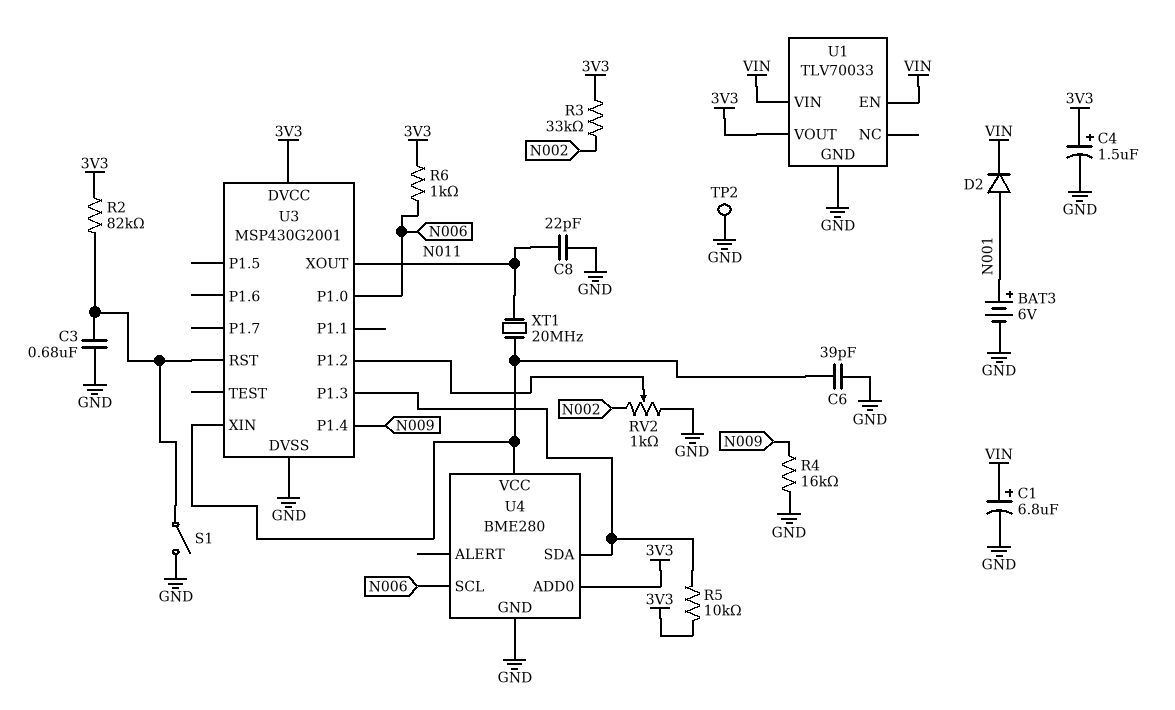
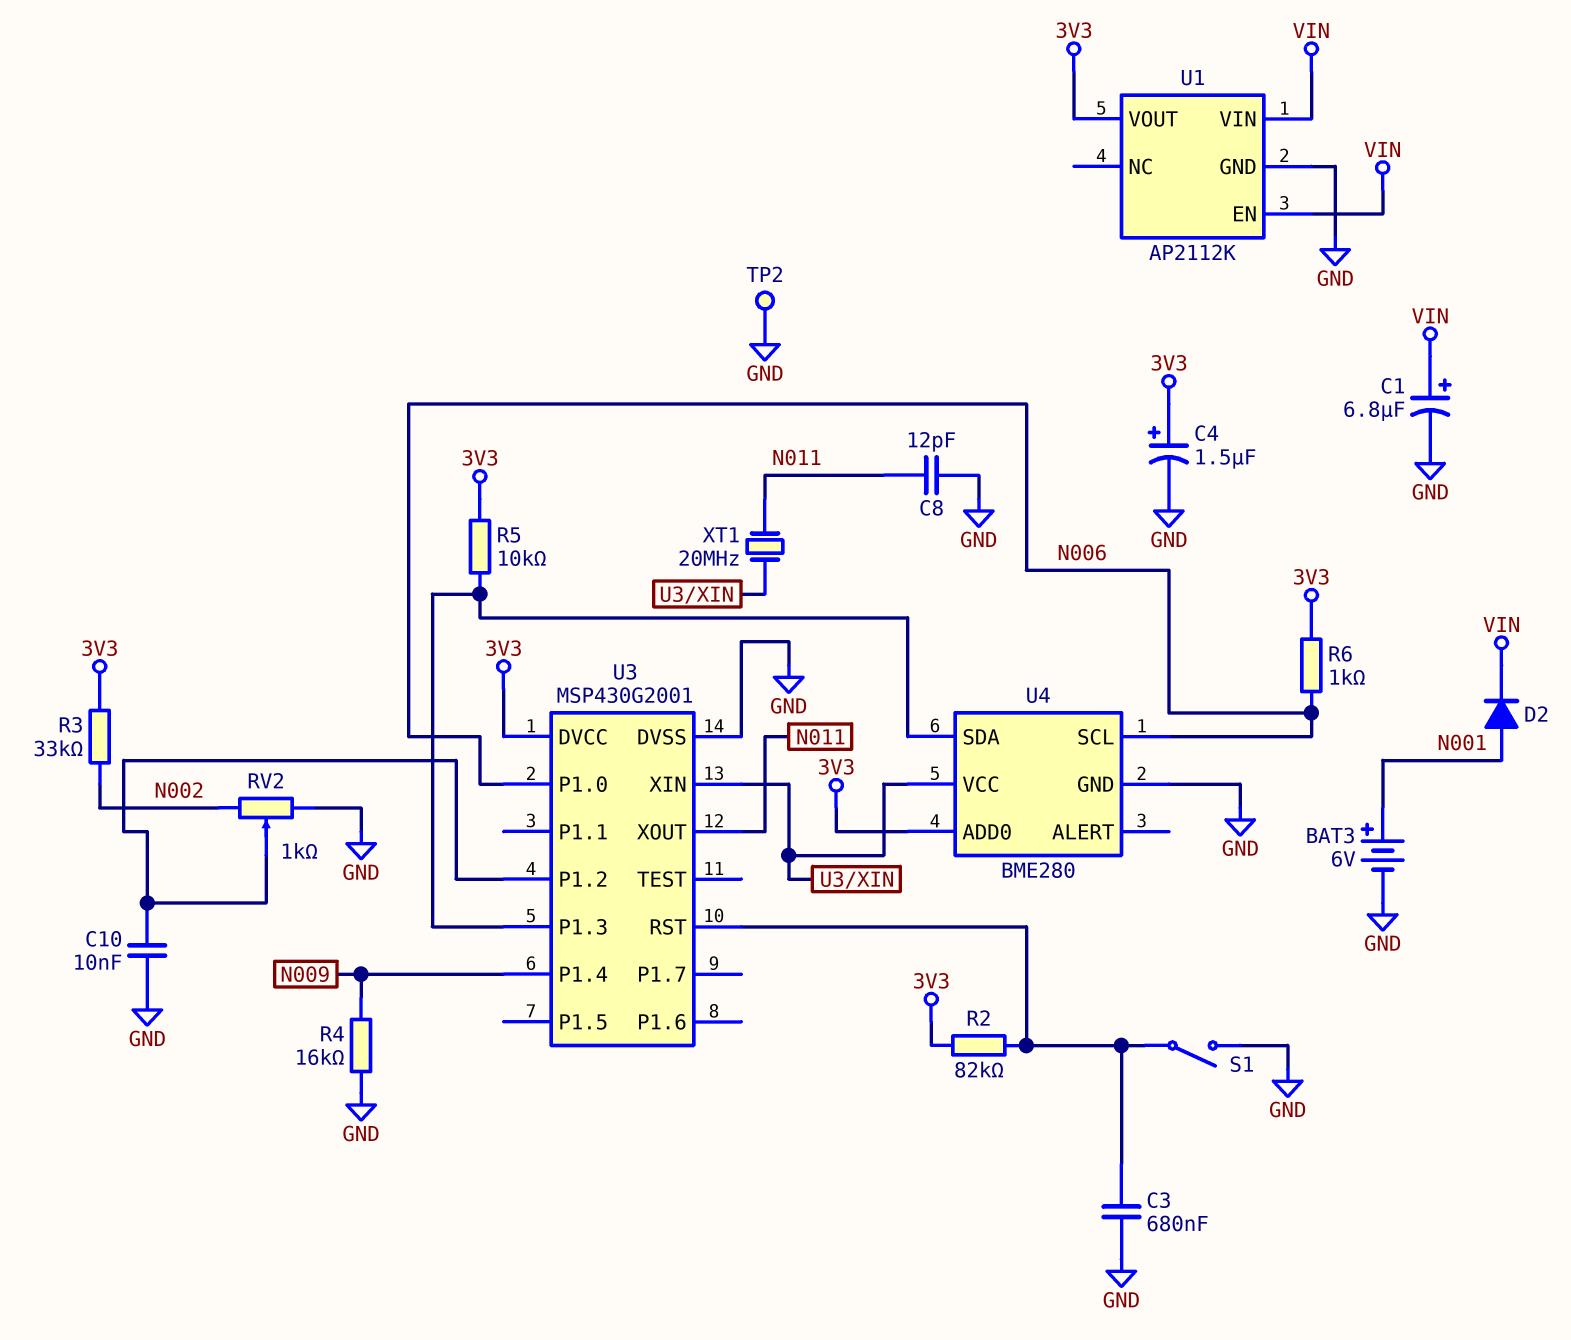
C6: 39pF (GND, U3/XIN) -> none
C8: 22pF (GND, N011) -> 12pF (GND, N011)
C10: none -> 10nF (GND, U3/P1.2)
U1: TLV70033 -> AP2112K

